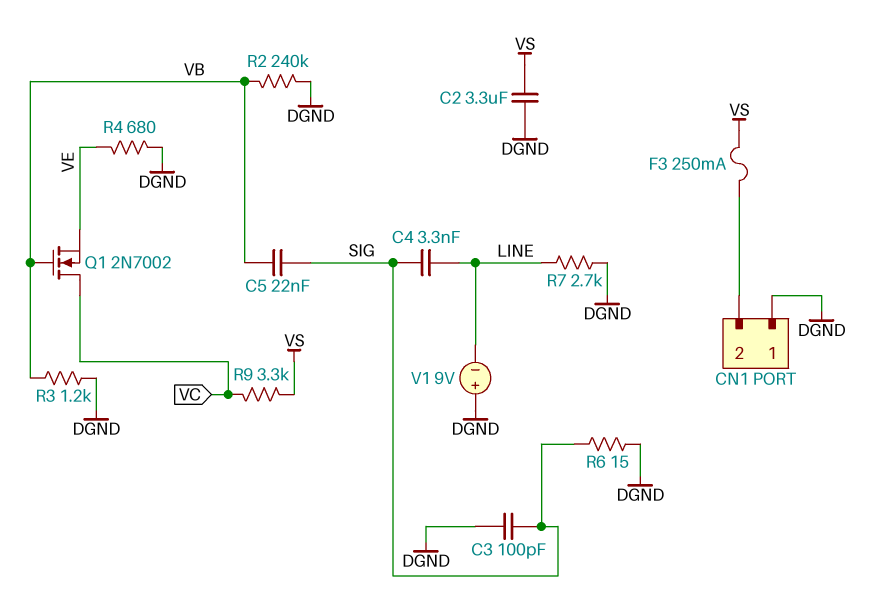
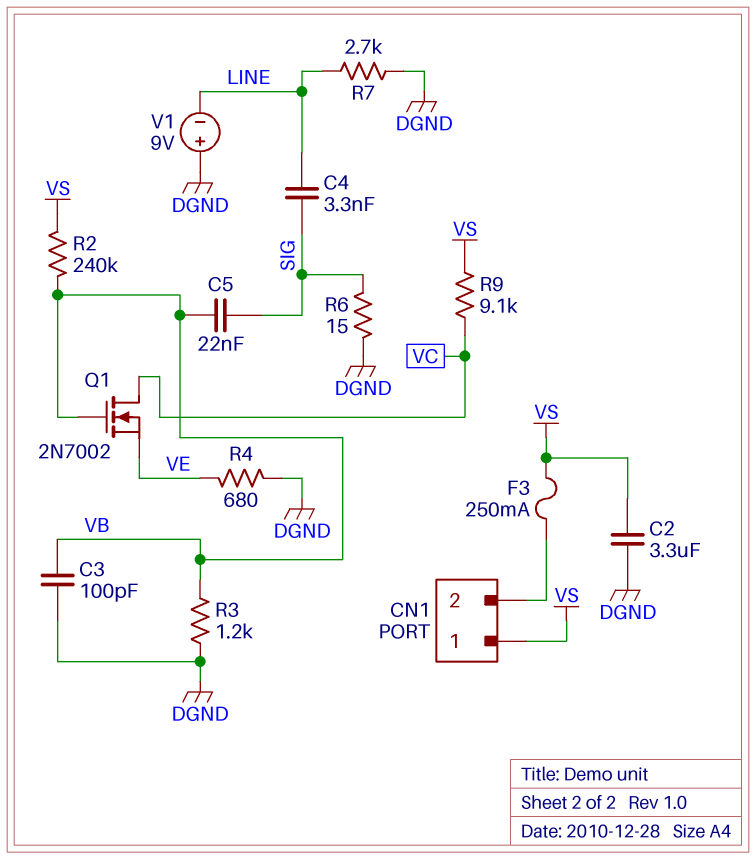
C3: 100pF (DGND, SIG) -> 100pF (DGND, VB)
CN1 pin 1: DGND -> VS
R2: 240k (DGND, VB) -> 240k (VB, VS)
R9: 3.3k (VC, VS) -> 9.1k (VC, VS)

